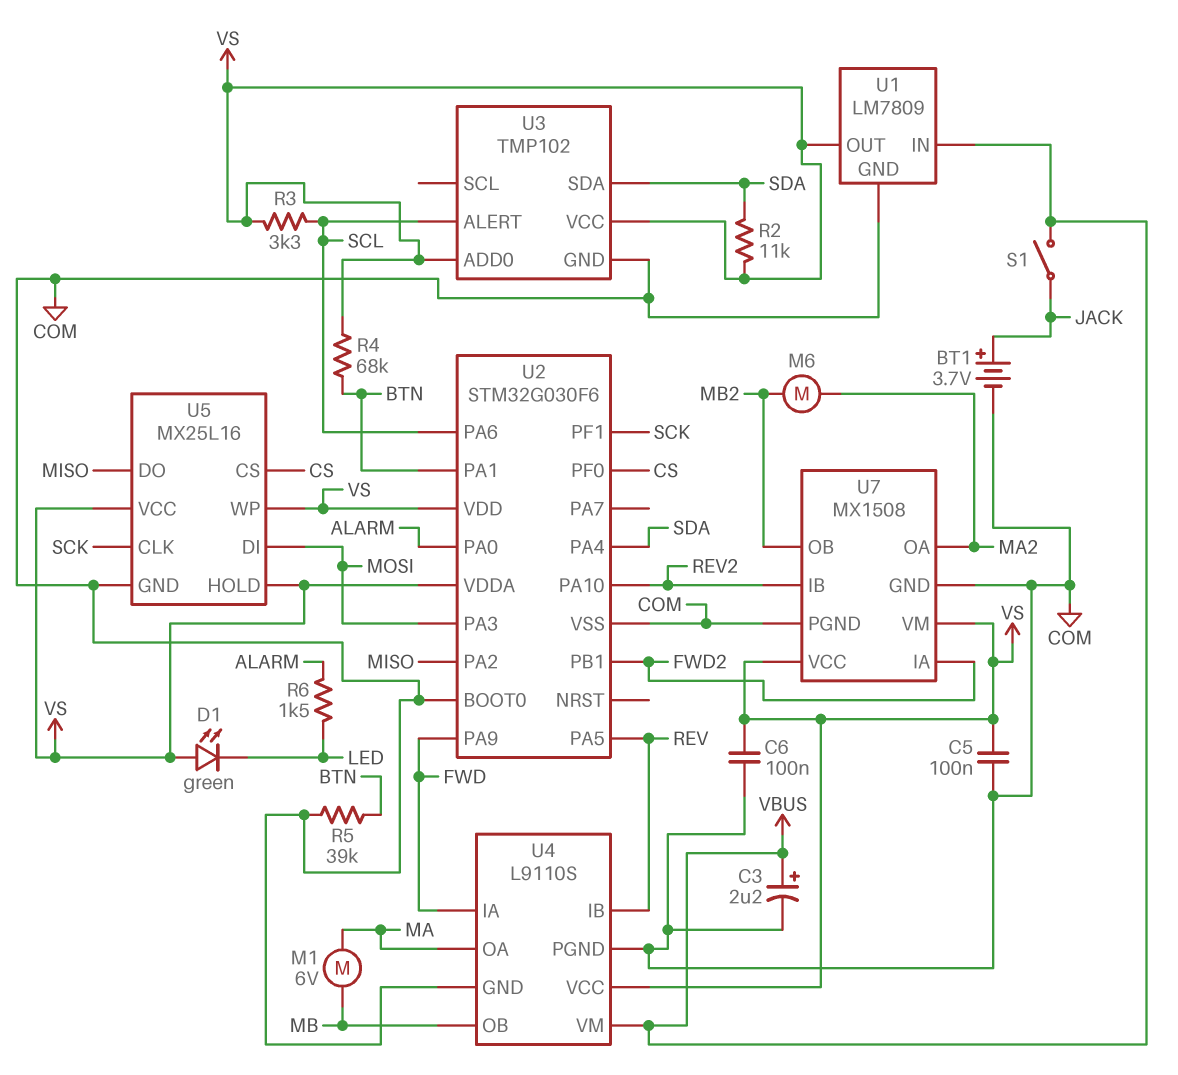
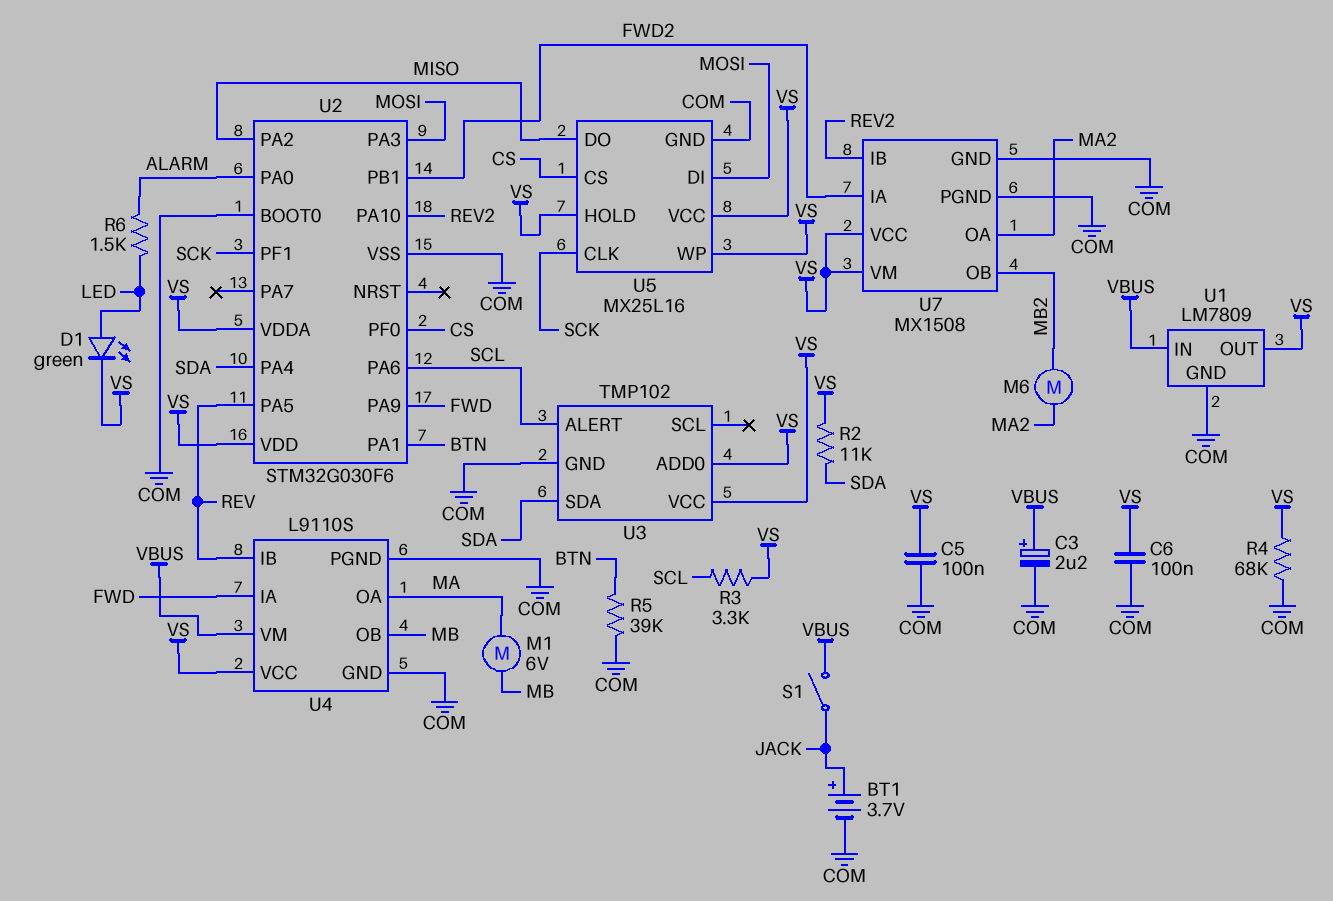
D1: LED green (A VS, K LED) -> LED green (A LED, K VS)
R4: 68k (BTN, VS) -> 68k (COM, VS)

